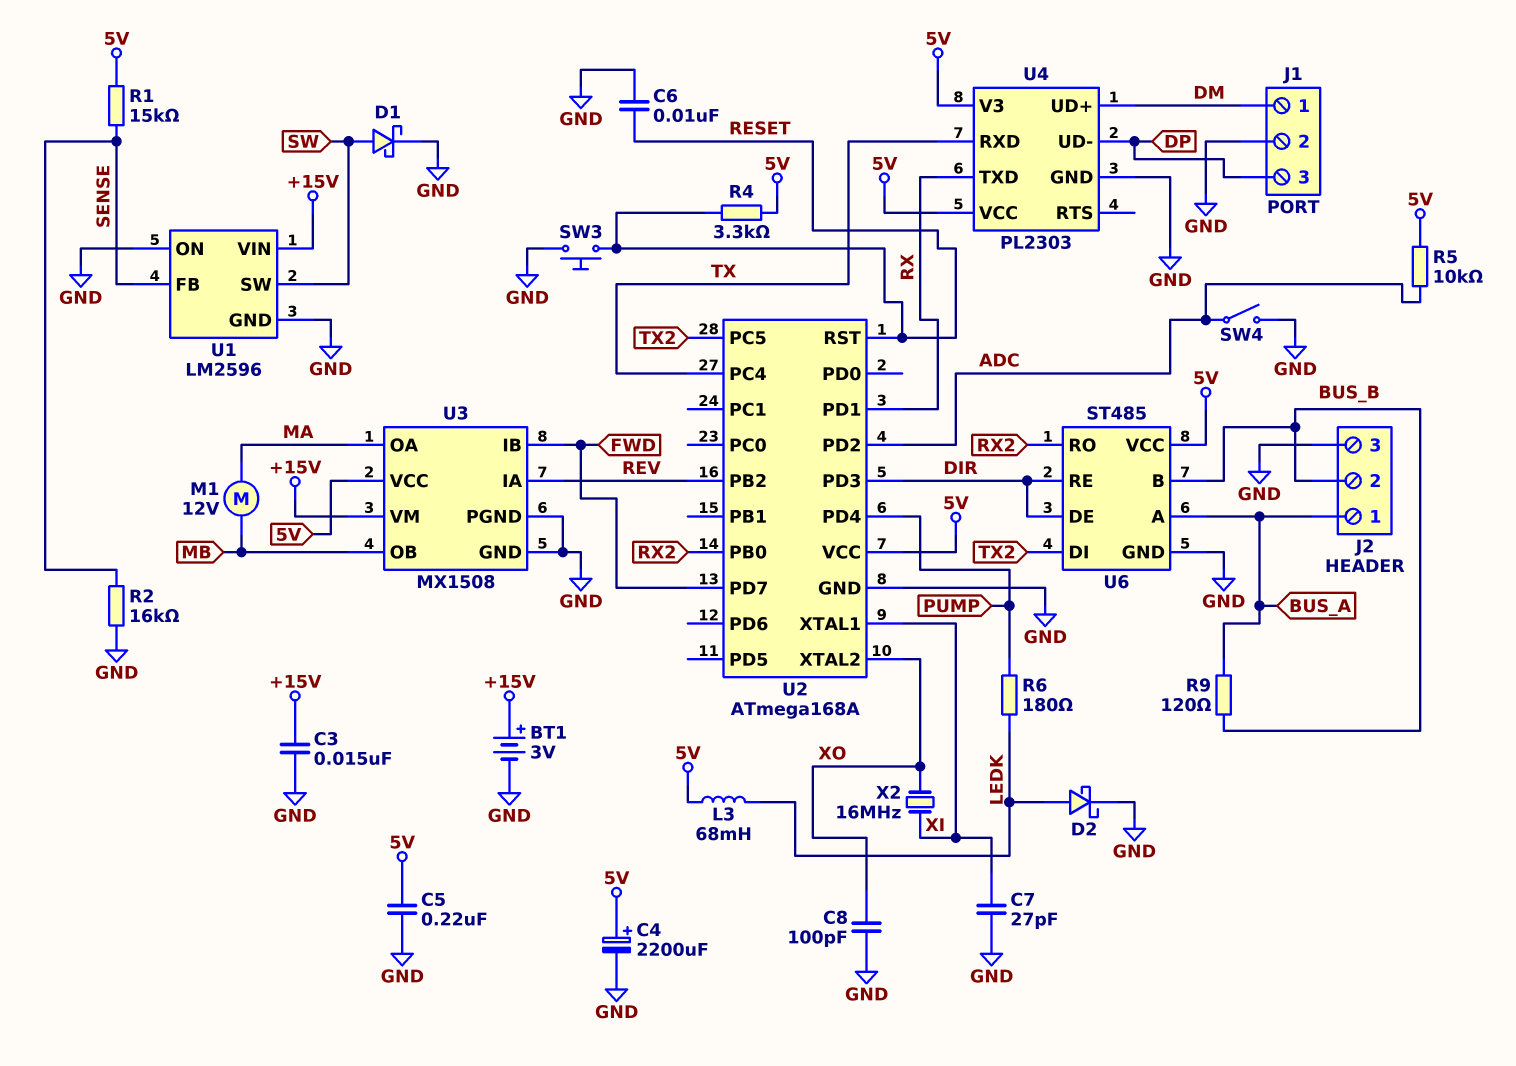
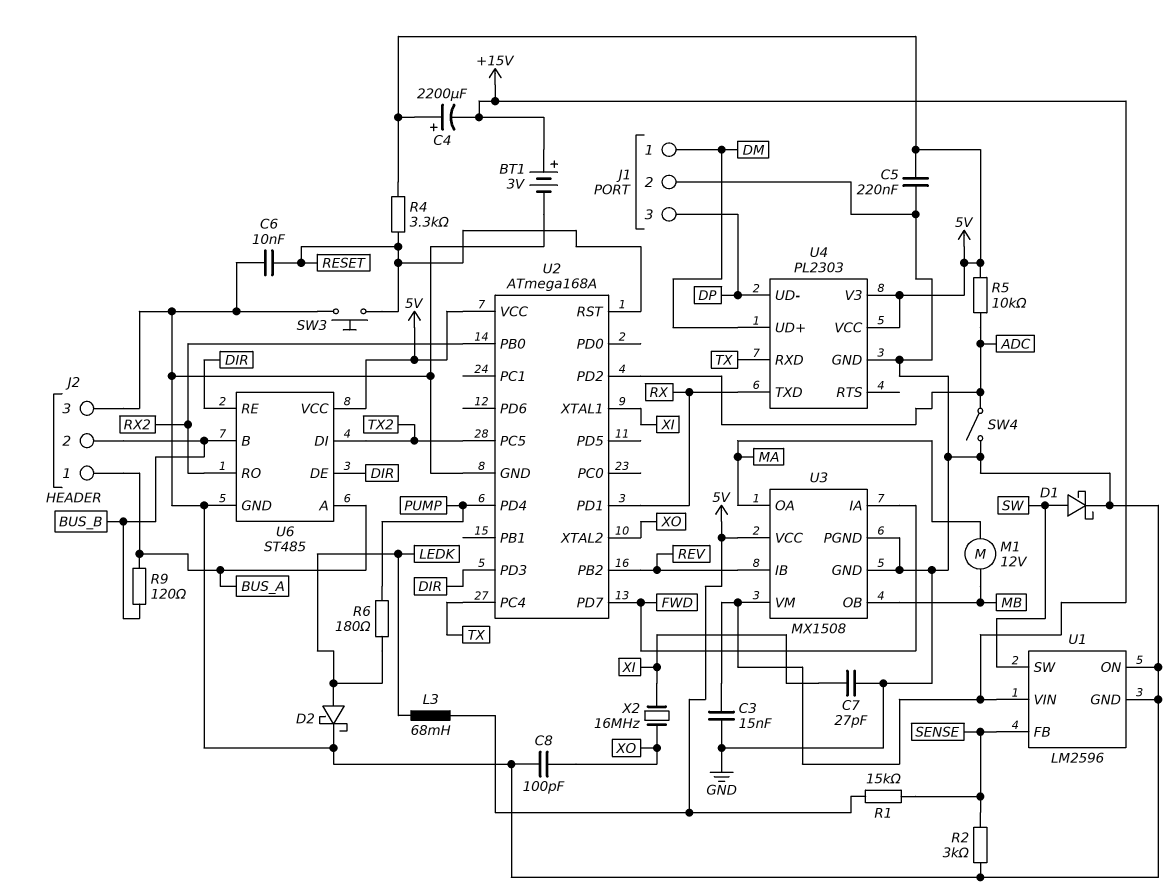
C4: 2200uF (plus 5V, minus GND) -> 2200uF (plus 5V, minus +15V)
R2: 16k (GND, SENSE) -> 3k (GND, SENSE)
U3 pin IA: REV -> FWD
U3 pin IB: FWD -> REV

